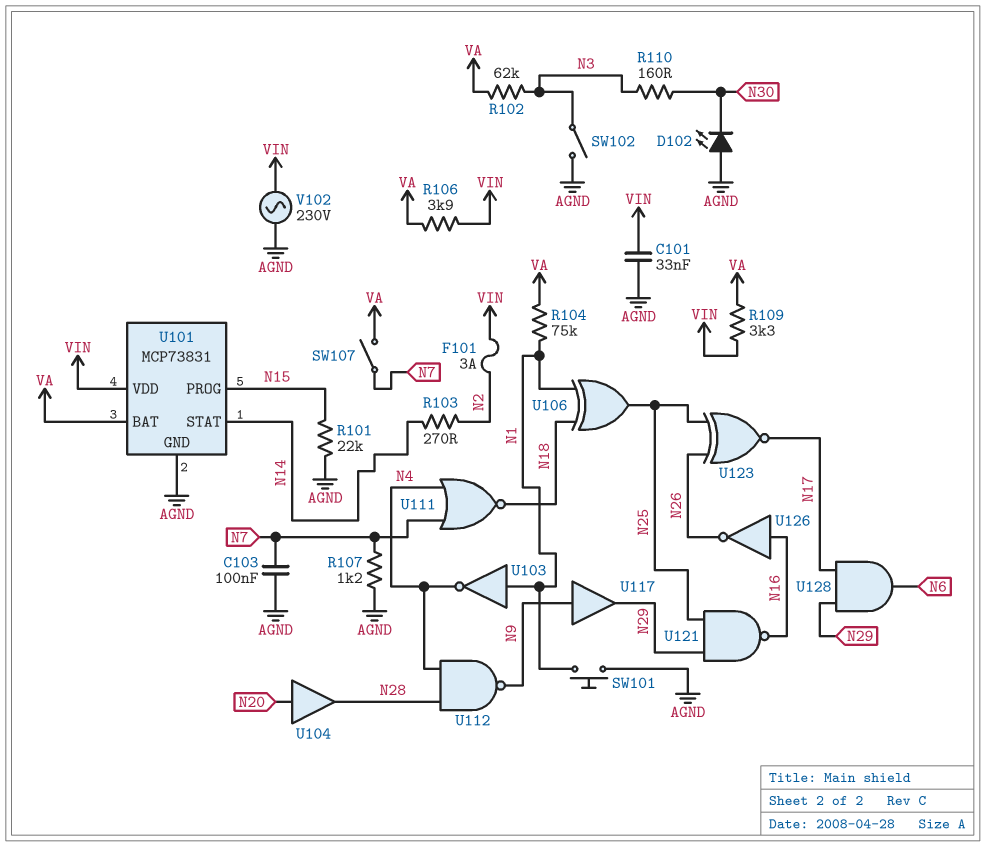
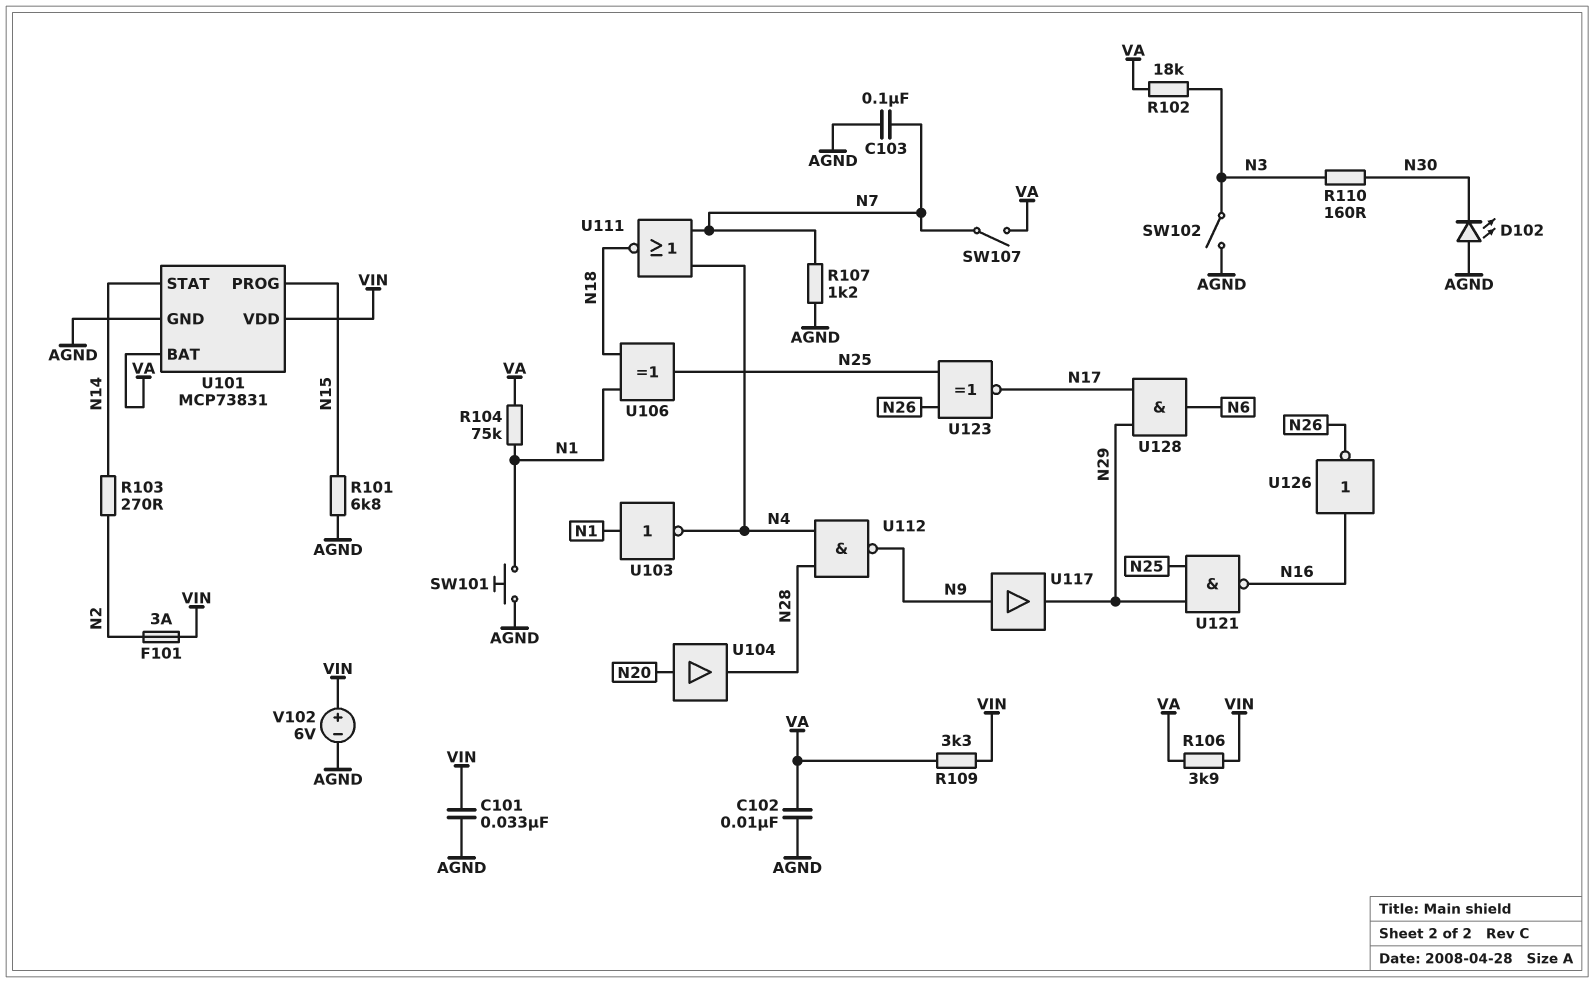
C102: none -> 10nF (AGND, VA)
R101: 22k (AGND, N15) -> 6.8k (AGND, N15)
R102: 62k (N3, VA) -> 18k (N3, VA)
V102: AC 230V (AGND, VIN) -> 6V (plus VIN, minus AGND)

